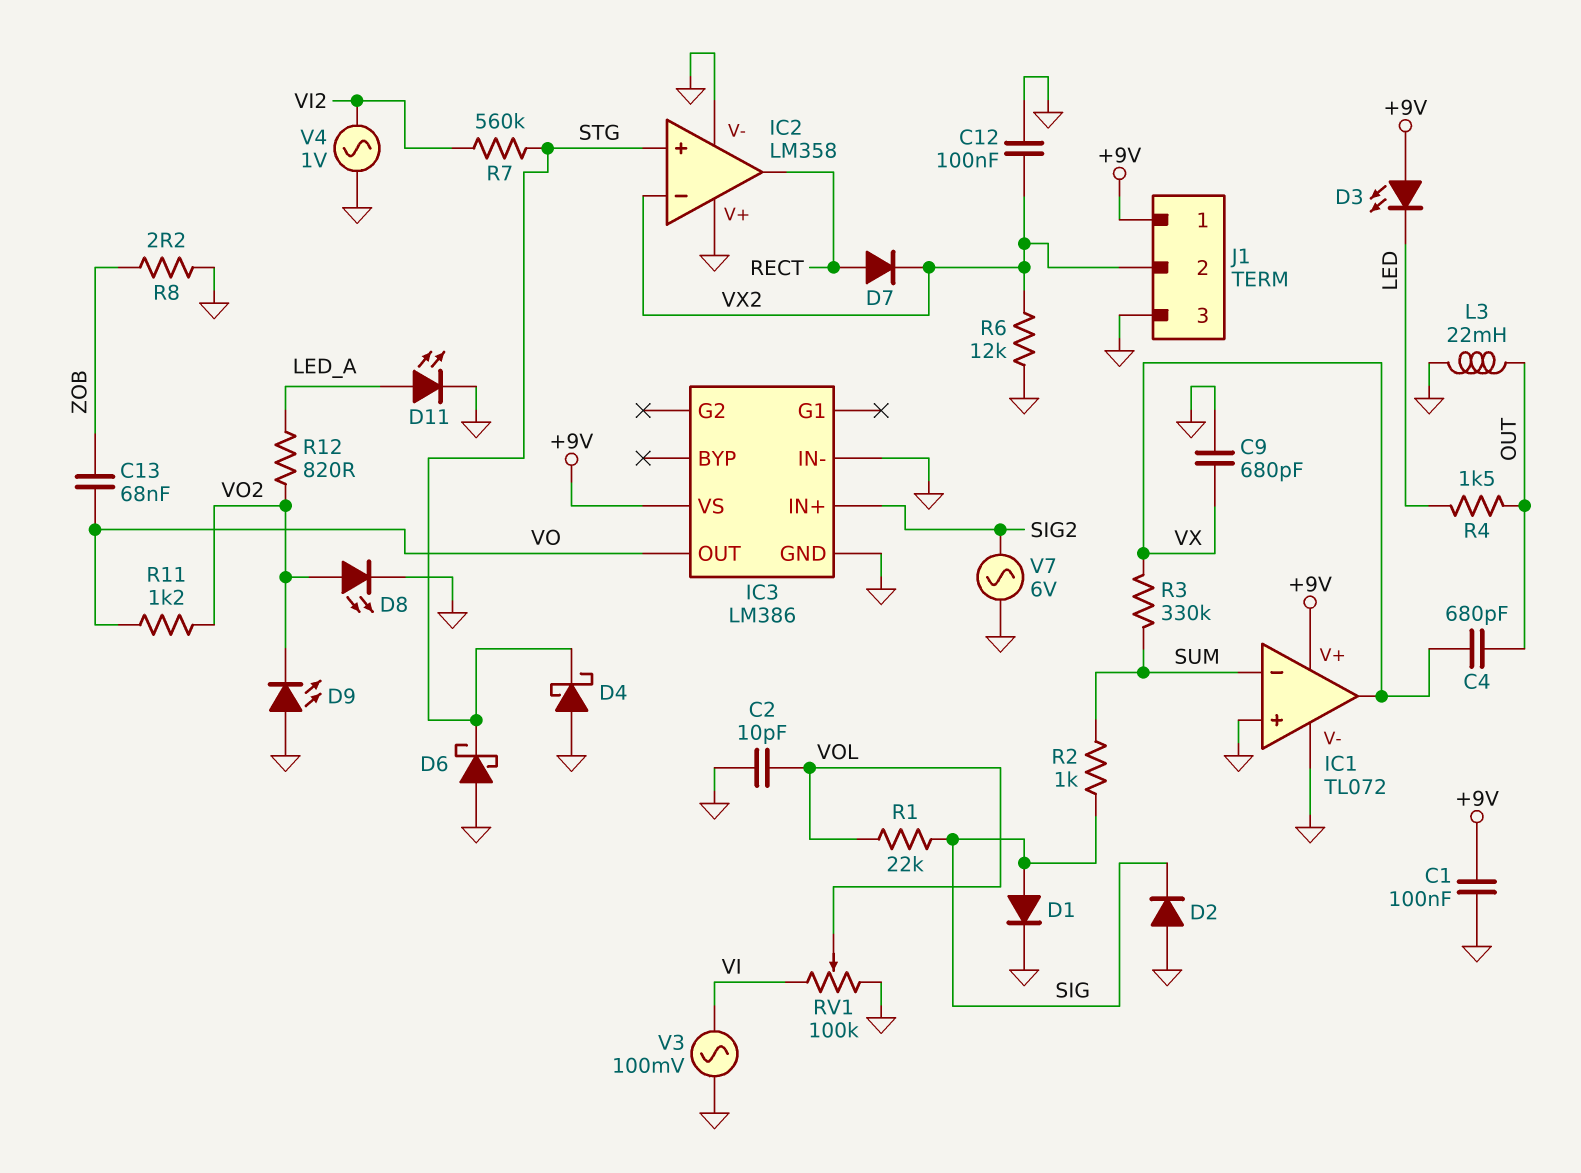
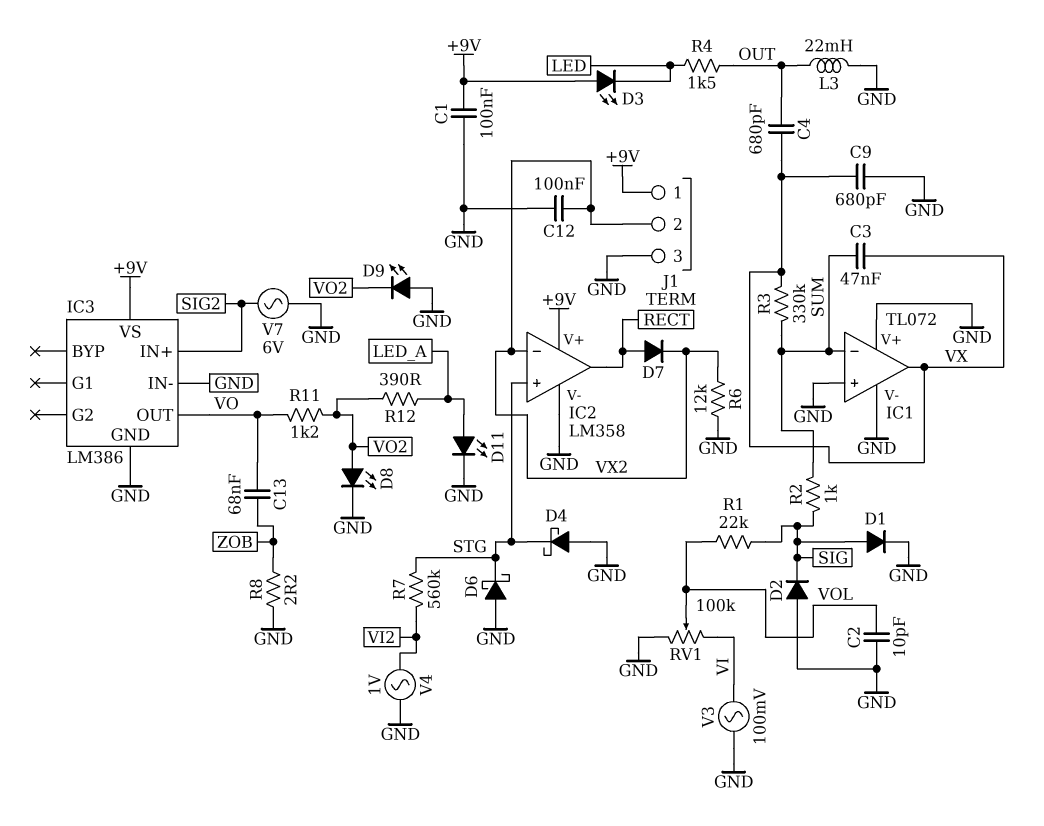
C3: none -> 47nF (SUM, VX)
IC1 pin V+: +9V -> GND
IC2 pin V+: GND -> +9V
R12: 820 (LED_A, VO2) -> 390 (LED_A, VO2)

